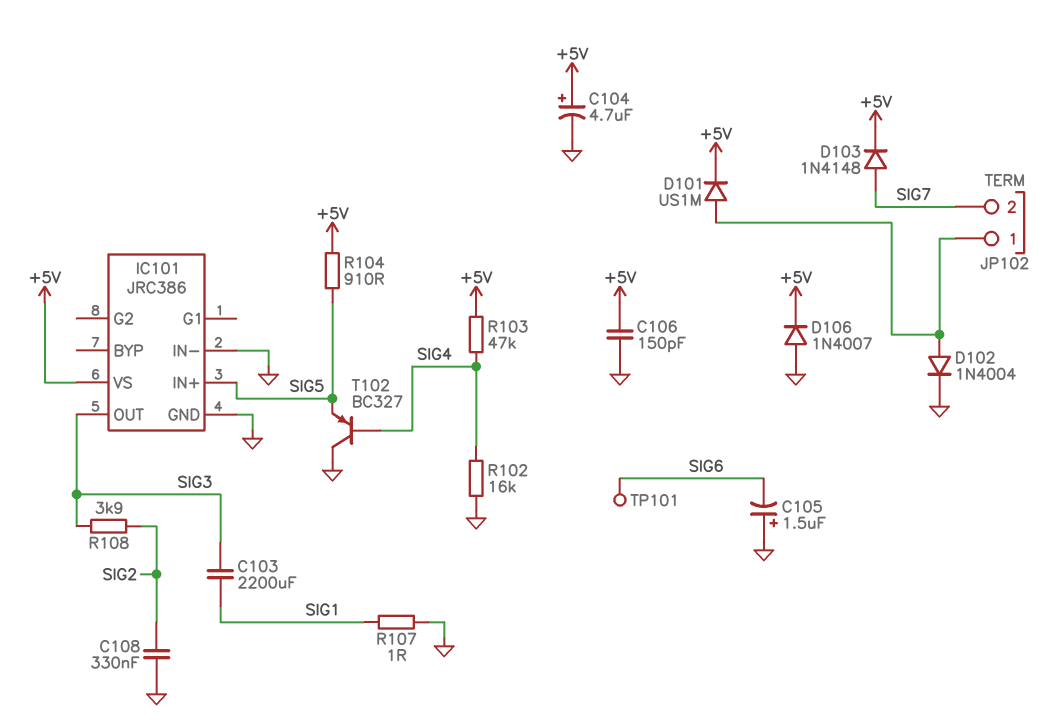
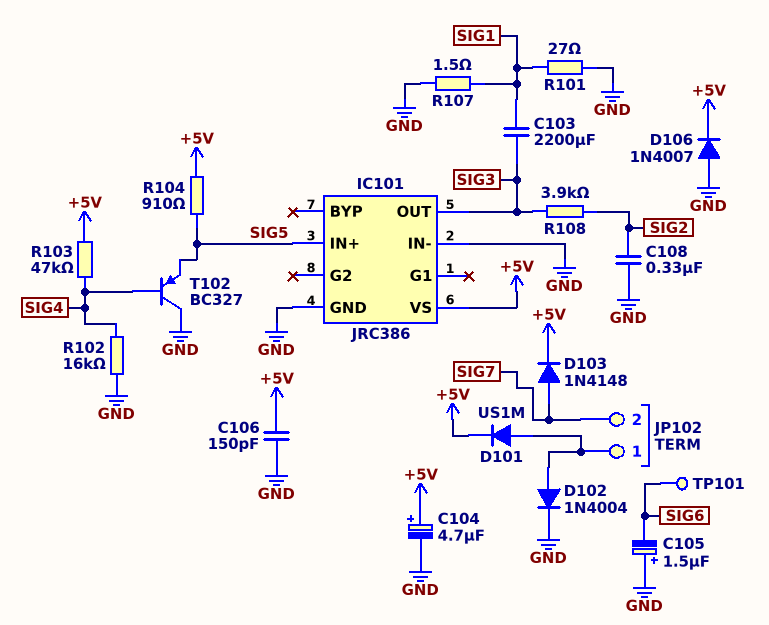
R101: none -> 27 (GND, SIG1)
R107: 1 (GND, SIG1) -> 1.5 (GND, SIG1)

